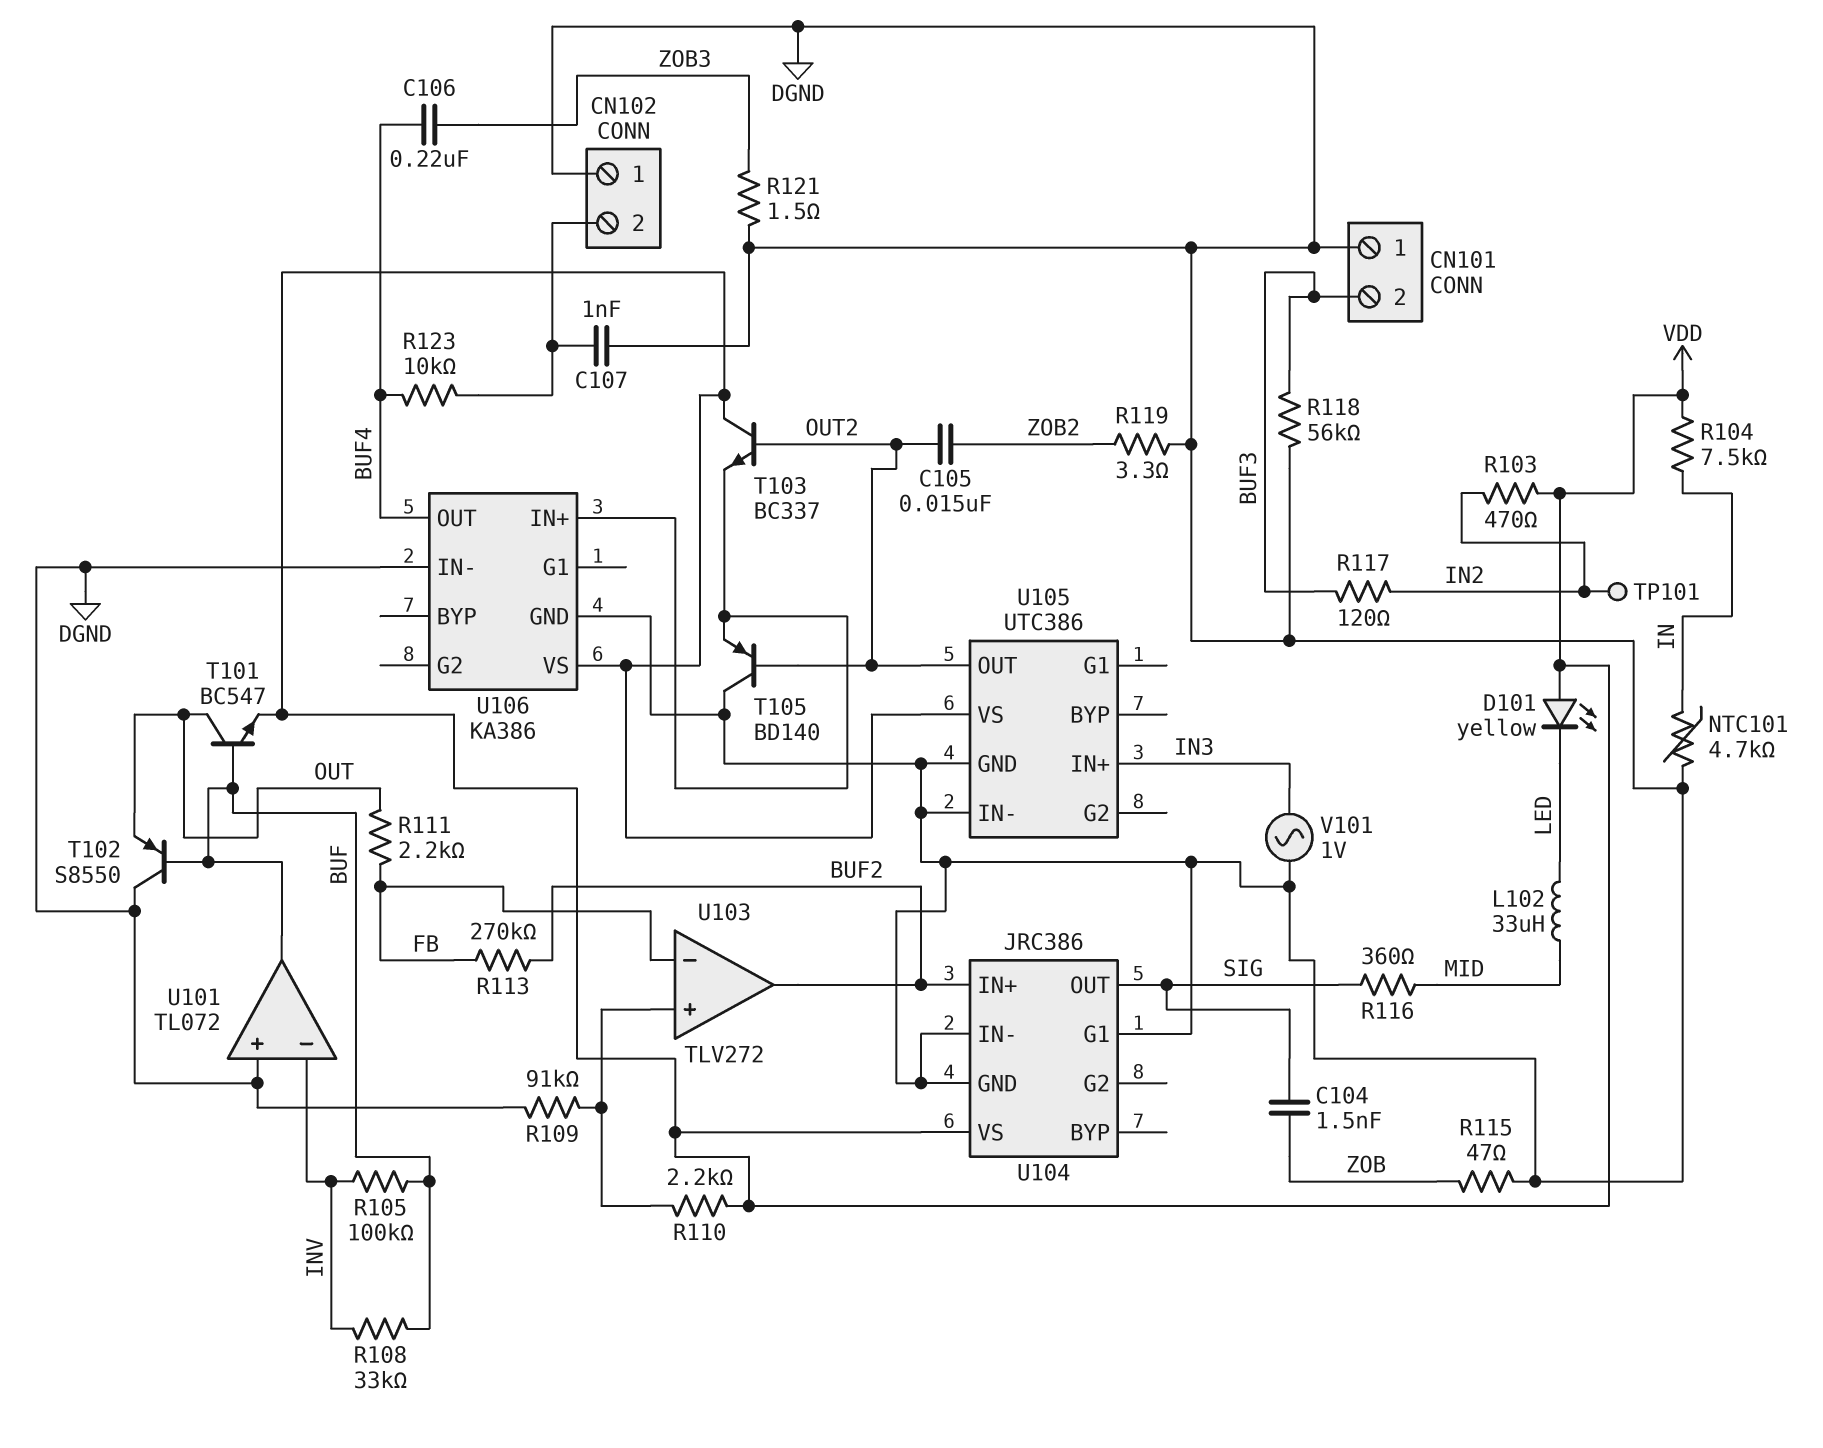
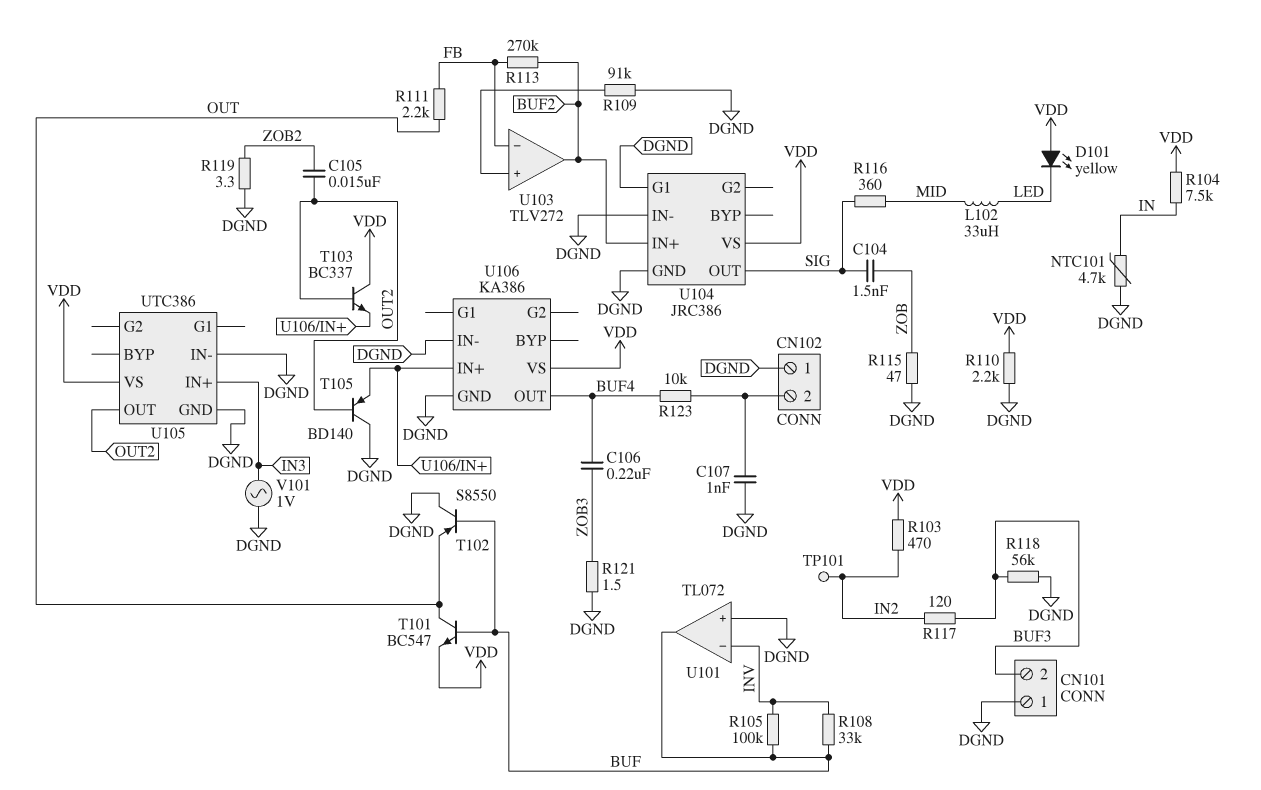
R110: 2.2k (U103/in+, VDD) -> 2.2k (DGND, VDD)

